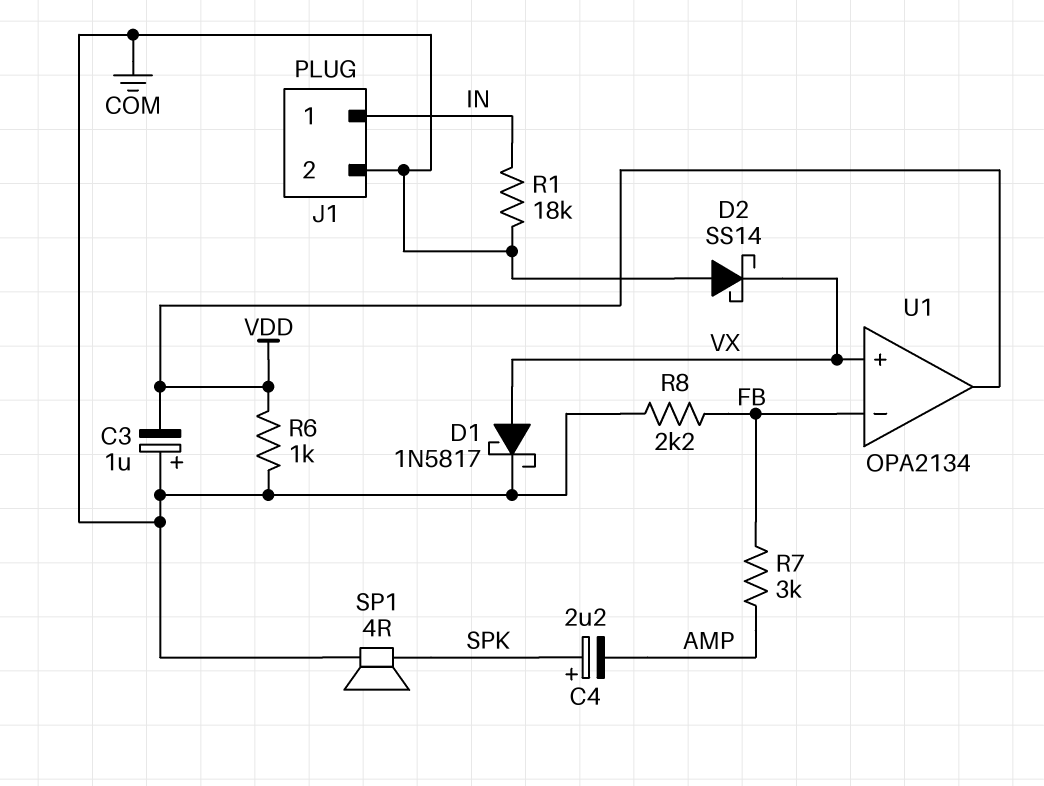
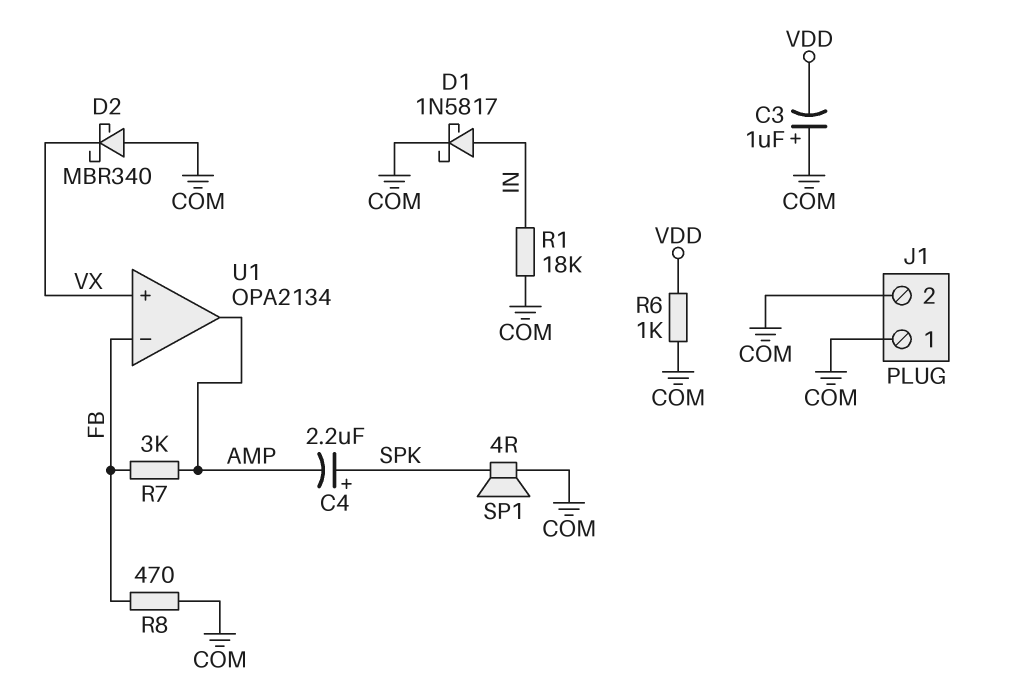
D1: schottky 1N5817 (A VX, K COM) -> schottky 1N5817 (A IN, K COM)
D2: schottky SS14 (A COM, K VX) -> schottky MBR340 (A COM, K VX)
J1 pin 1: IN -> COM
R8: 2.2k (COM, FB) -> 470 (COM, FB)
U1 pin out: VDD -> AMP

